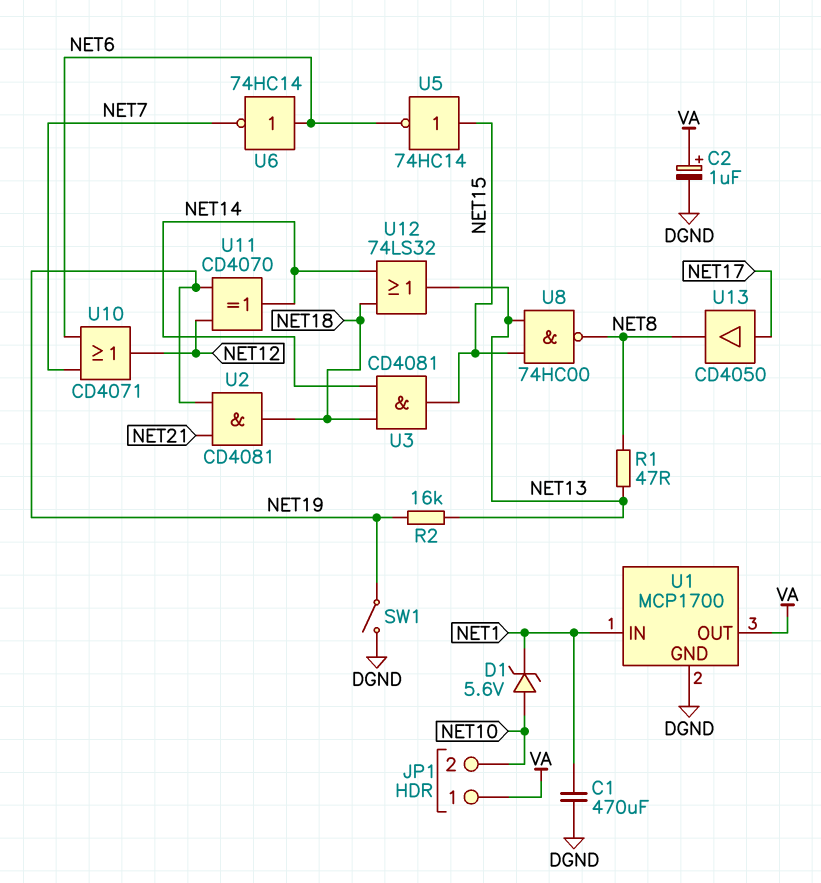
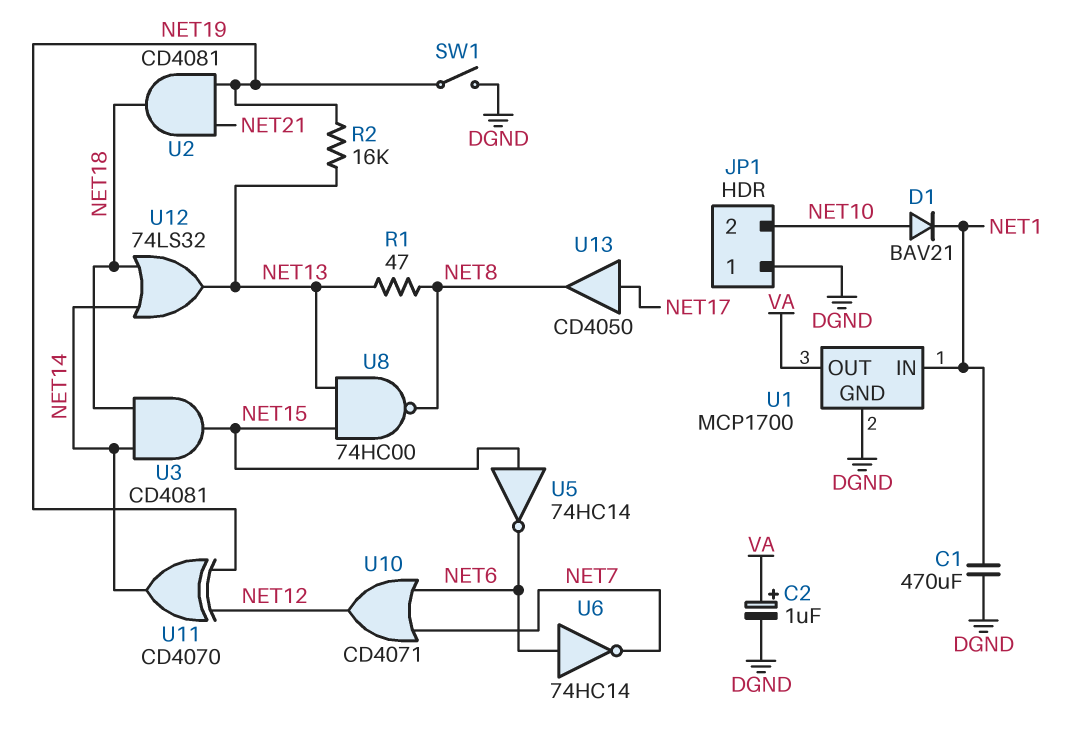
D1: zener 5.6V (A NET10, K NET1) -> diode BAV21 (A NET10, K NET1)
JP1 pin 1: VA -> DGND

